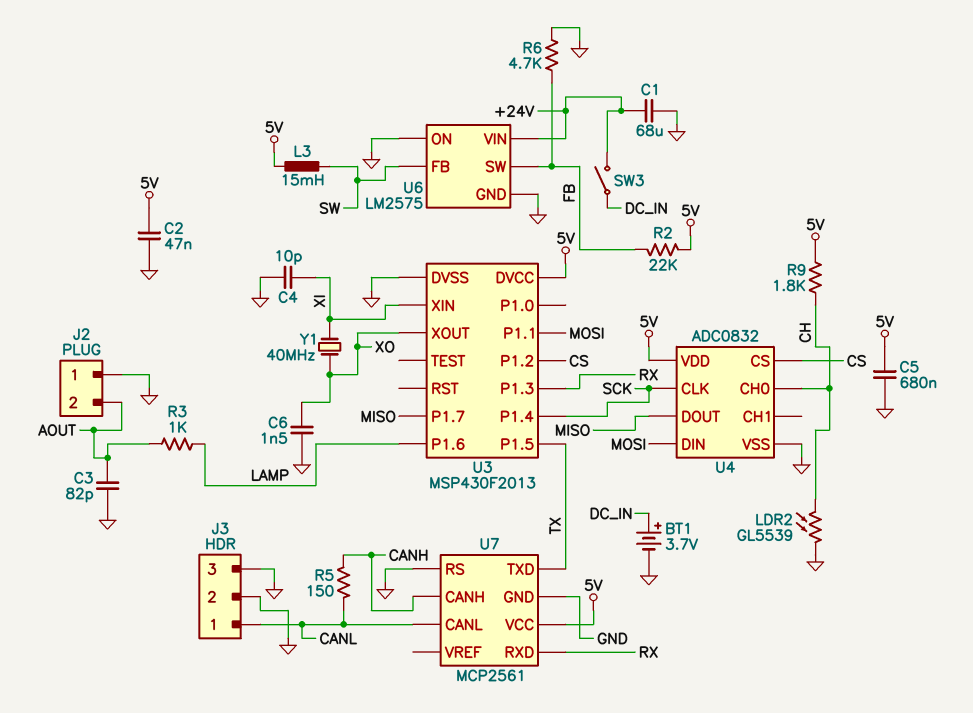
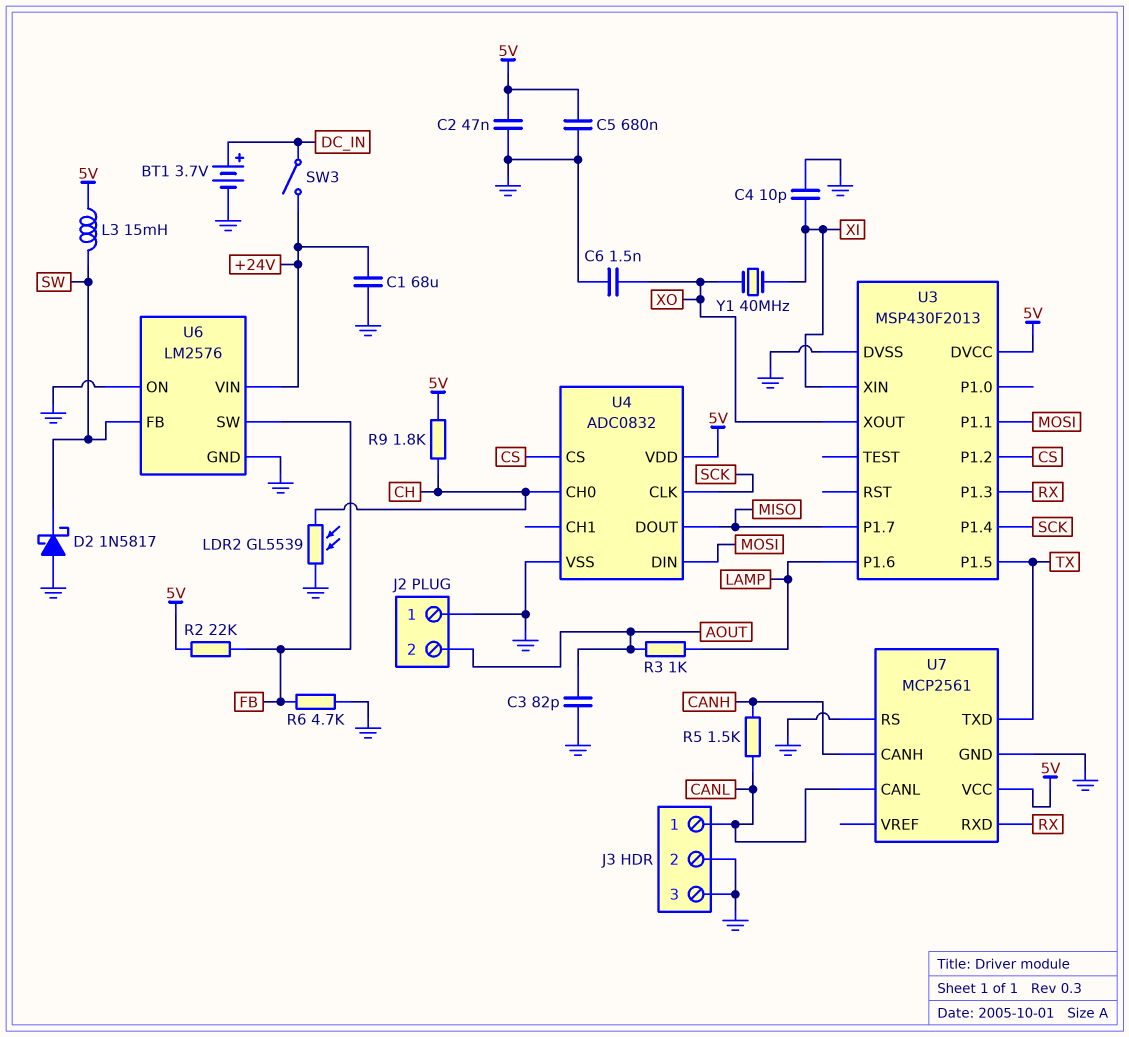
D2: none -> schottky 1N5817 (A GND, K SW)
R5: 150 (CANH, CANL) -> 1.5k (CANH, CANL)
U6: LM2575 -> LM2576

